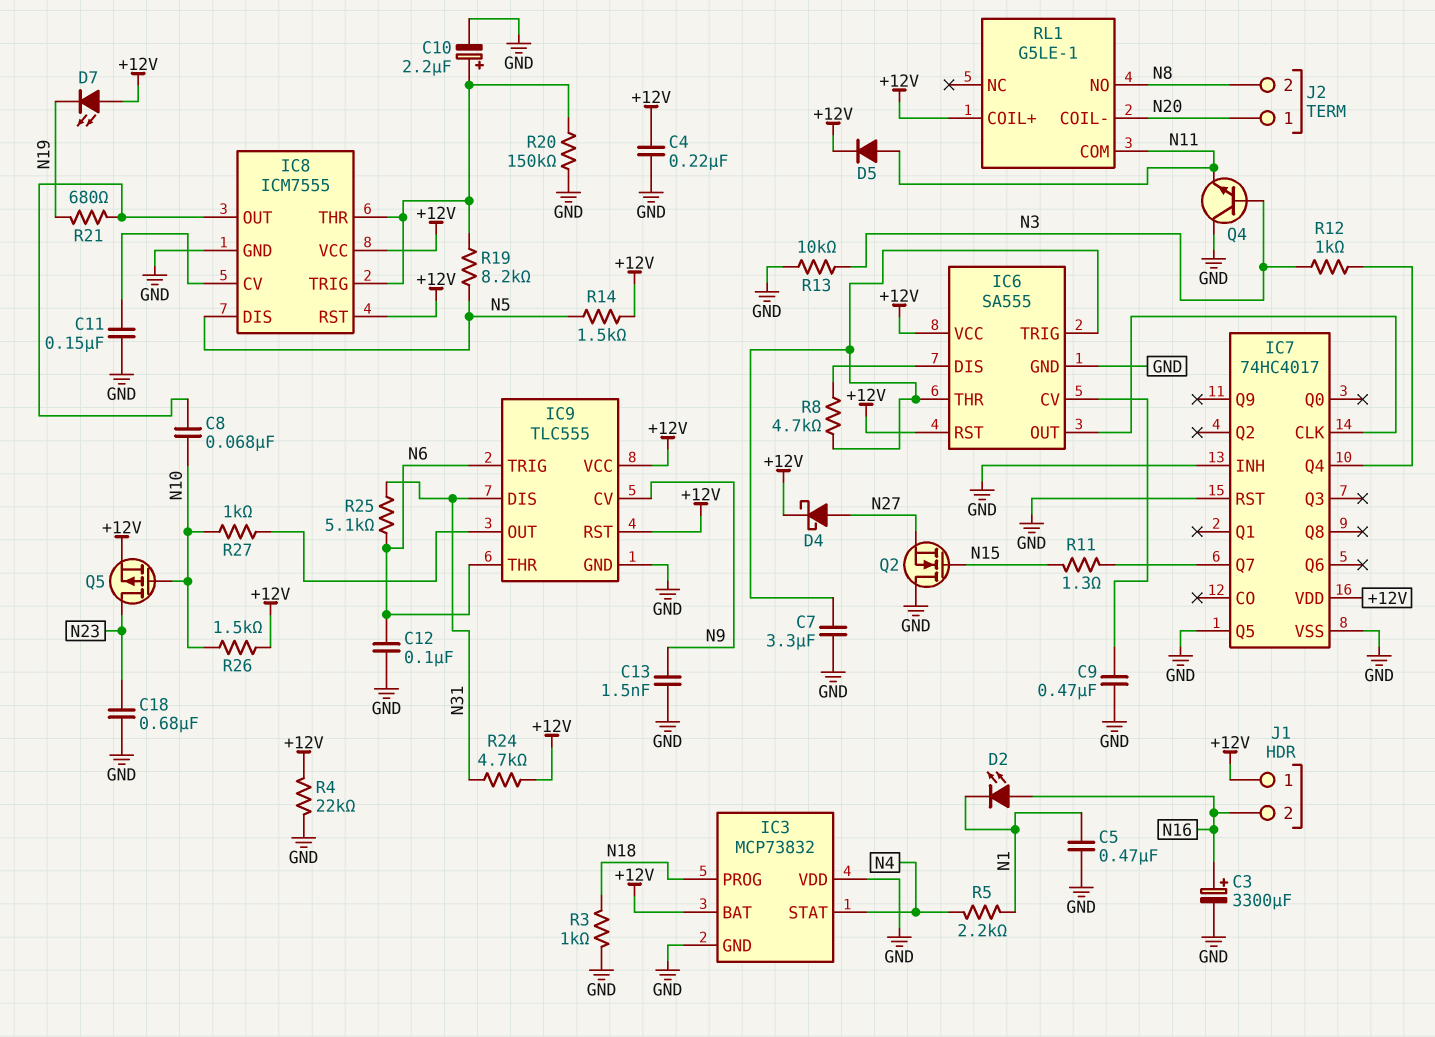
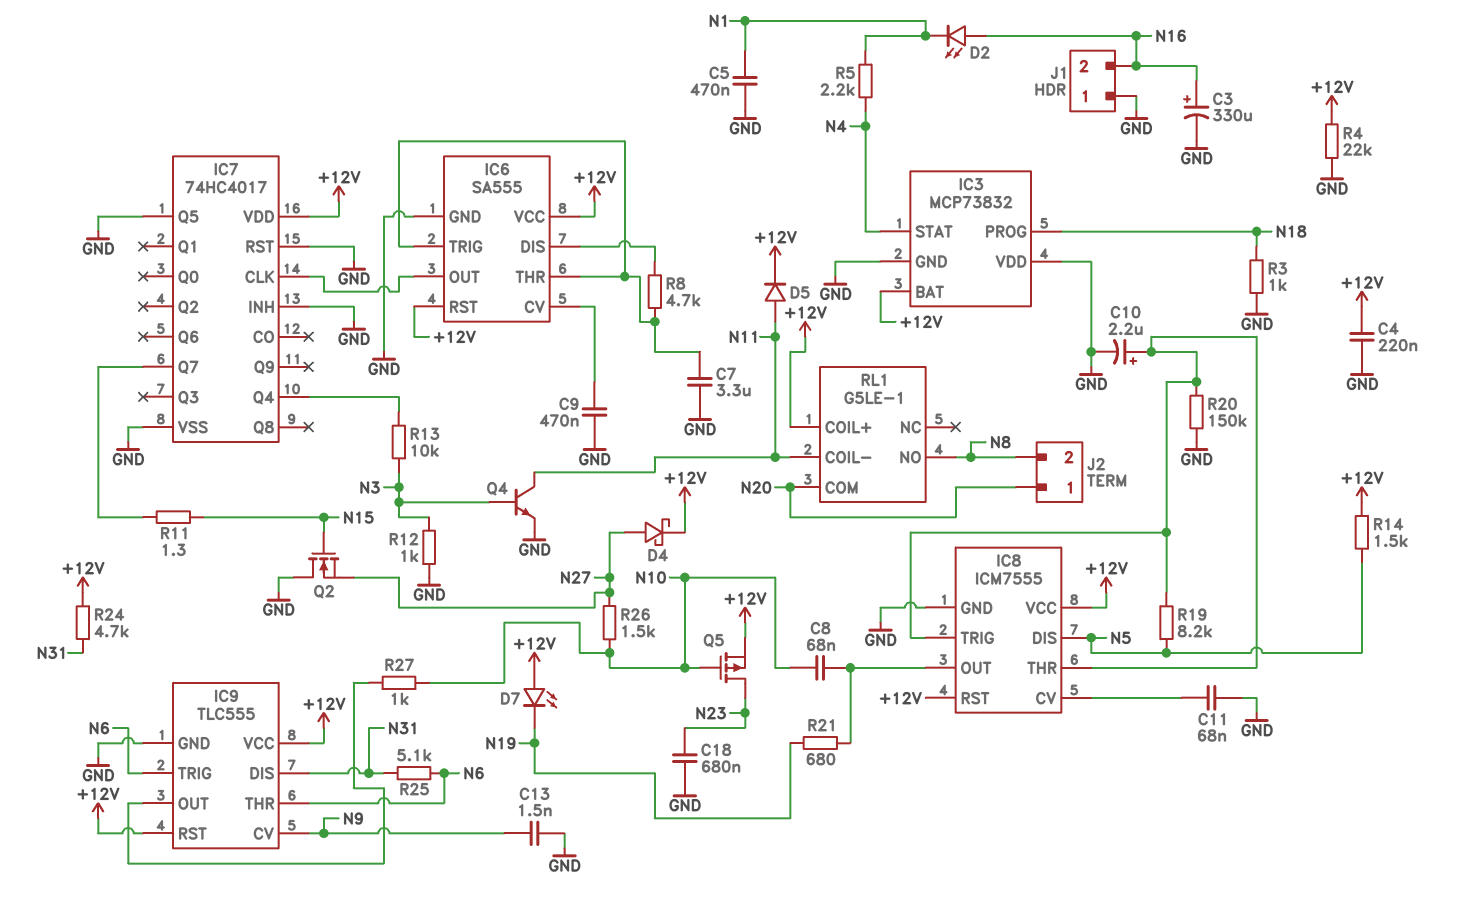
C3: 3300uF (plus N16, minus GND) -> 330uF (plus N16, minus GND)
C11: 150nF (GND, IC8/CV) -> 68nF (GND, IC8/CV)
C12: 100nF (GND, N6) -> none
J1 pin 1: +12V -> GND
Q4: NPN (B N3, C GND, E N11) -> NPN (B N3, C N11, E GND)
R12: 1k (IC7/Q4, N3) -> 1k (GND, N3)
R13: 10k (GND, N3) -> 10k (IC7/Q4, N3)
R26: 1.5k (+12V, N10) -> 1.5k (N10, N27)
RL1 pin COIL-: N20 -> N11
RL1 pin COM: N11 -> N20

